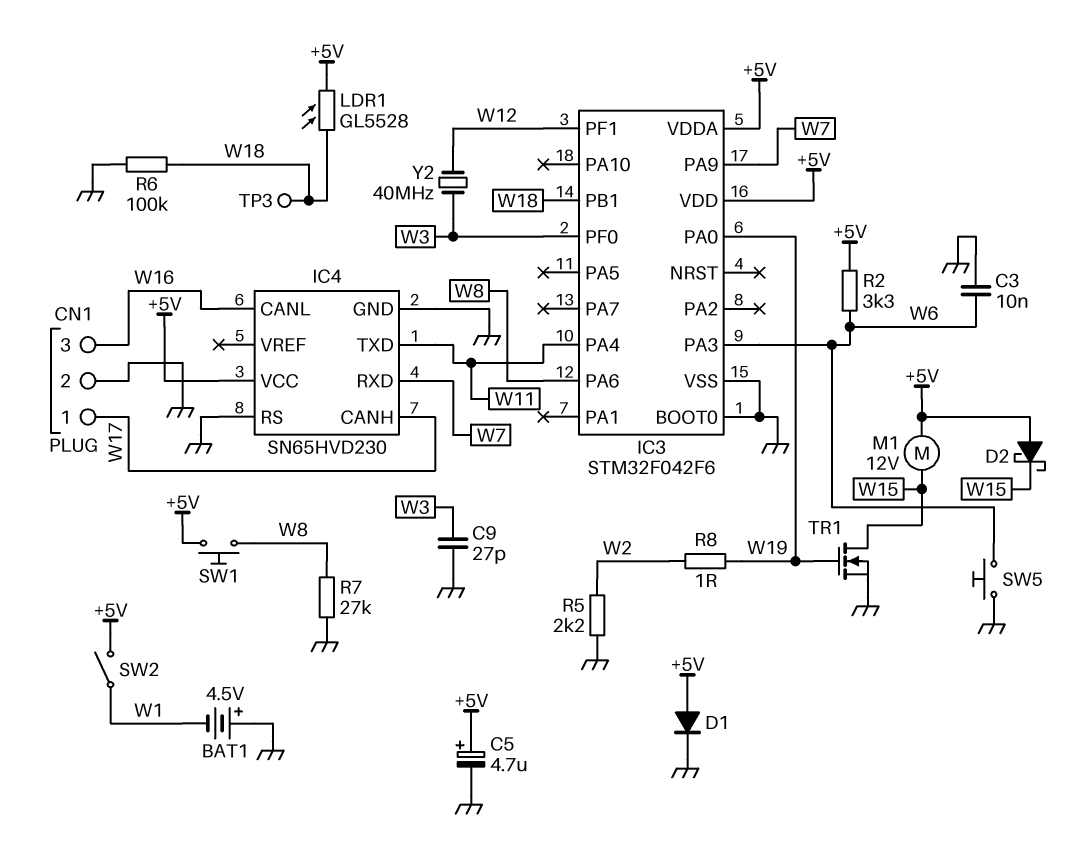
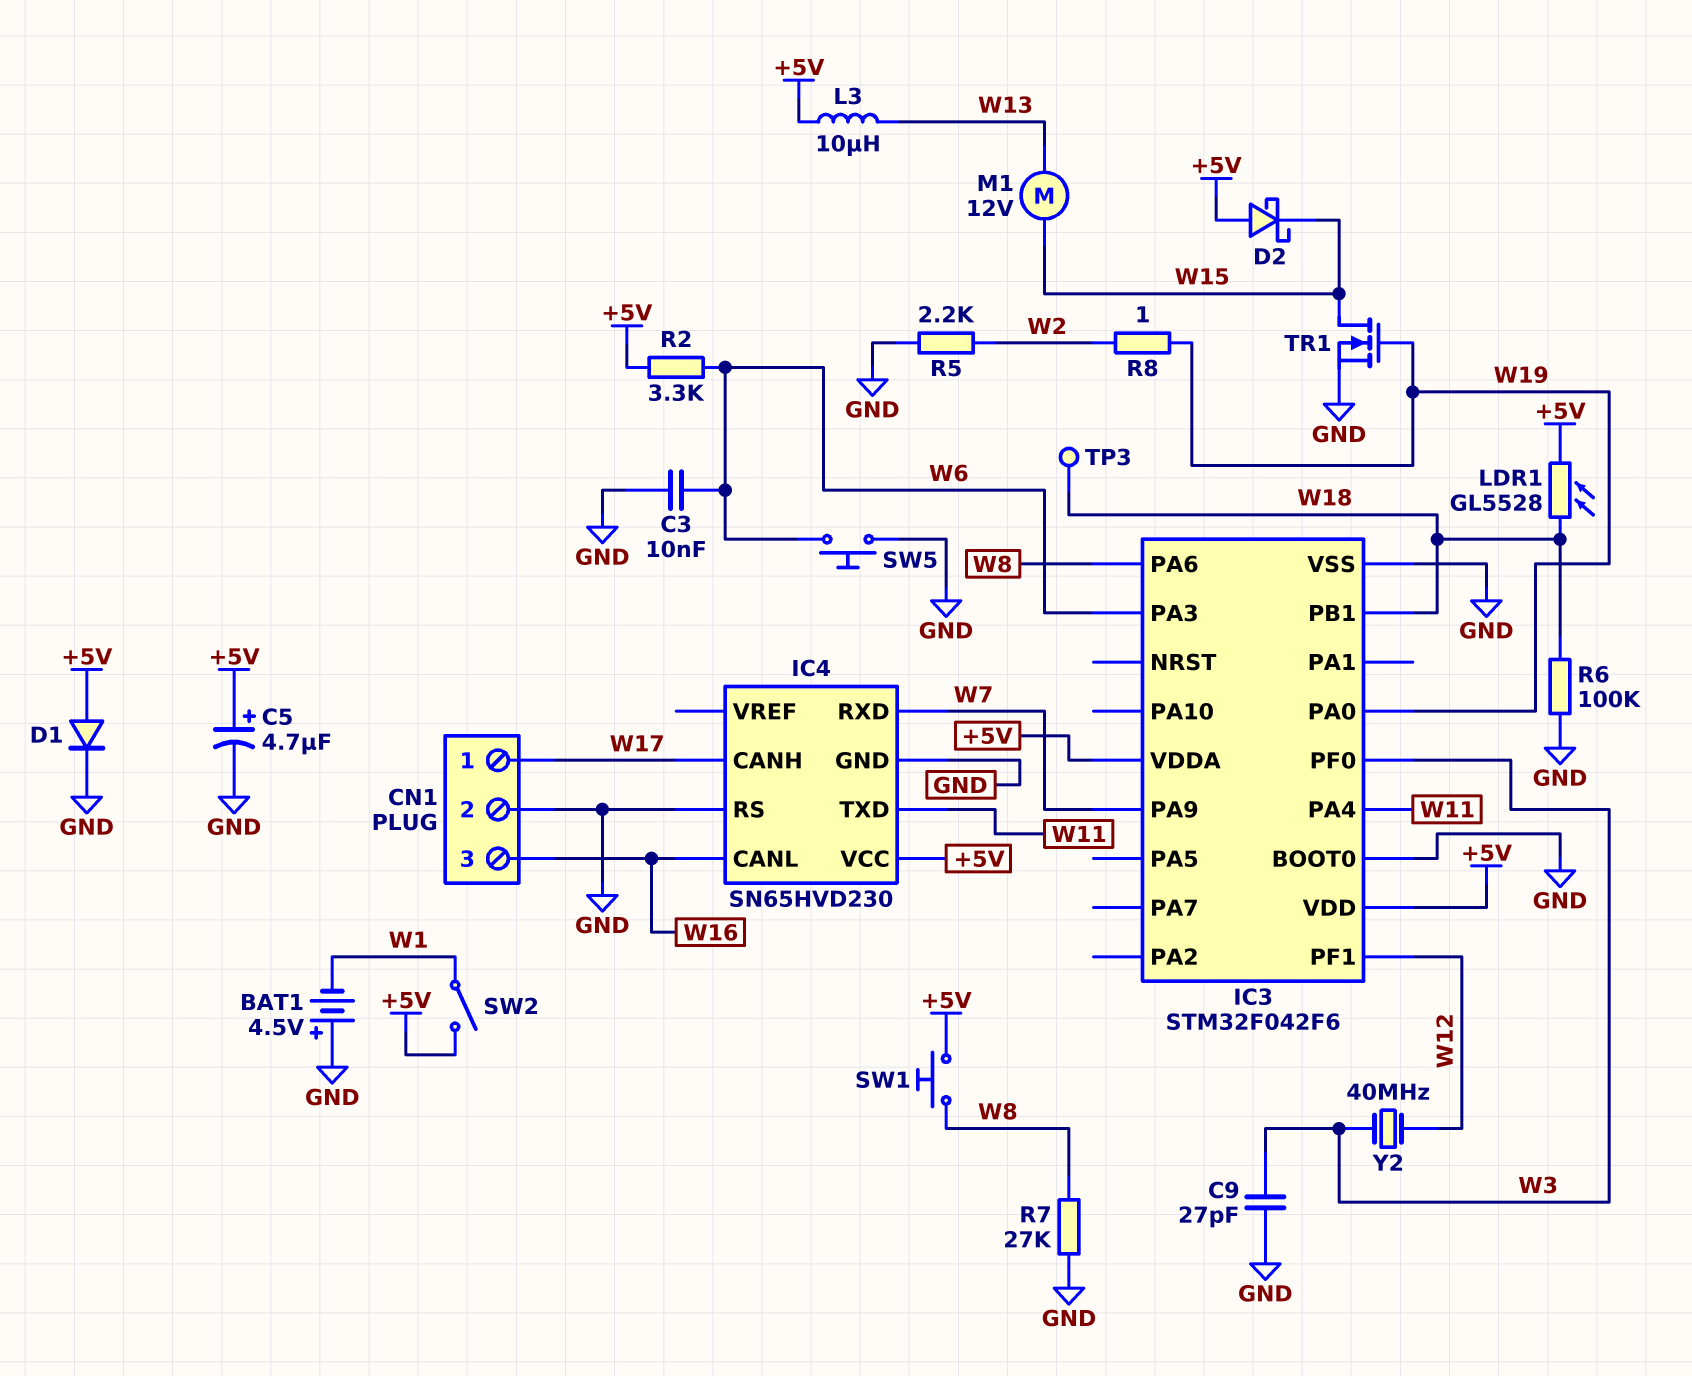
L3: none -> 10uH (+5V, W13)
M1: motor 12V (+5V, W15) -> motor 12V (W13, W15)

